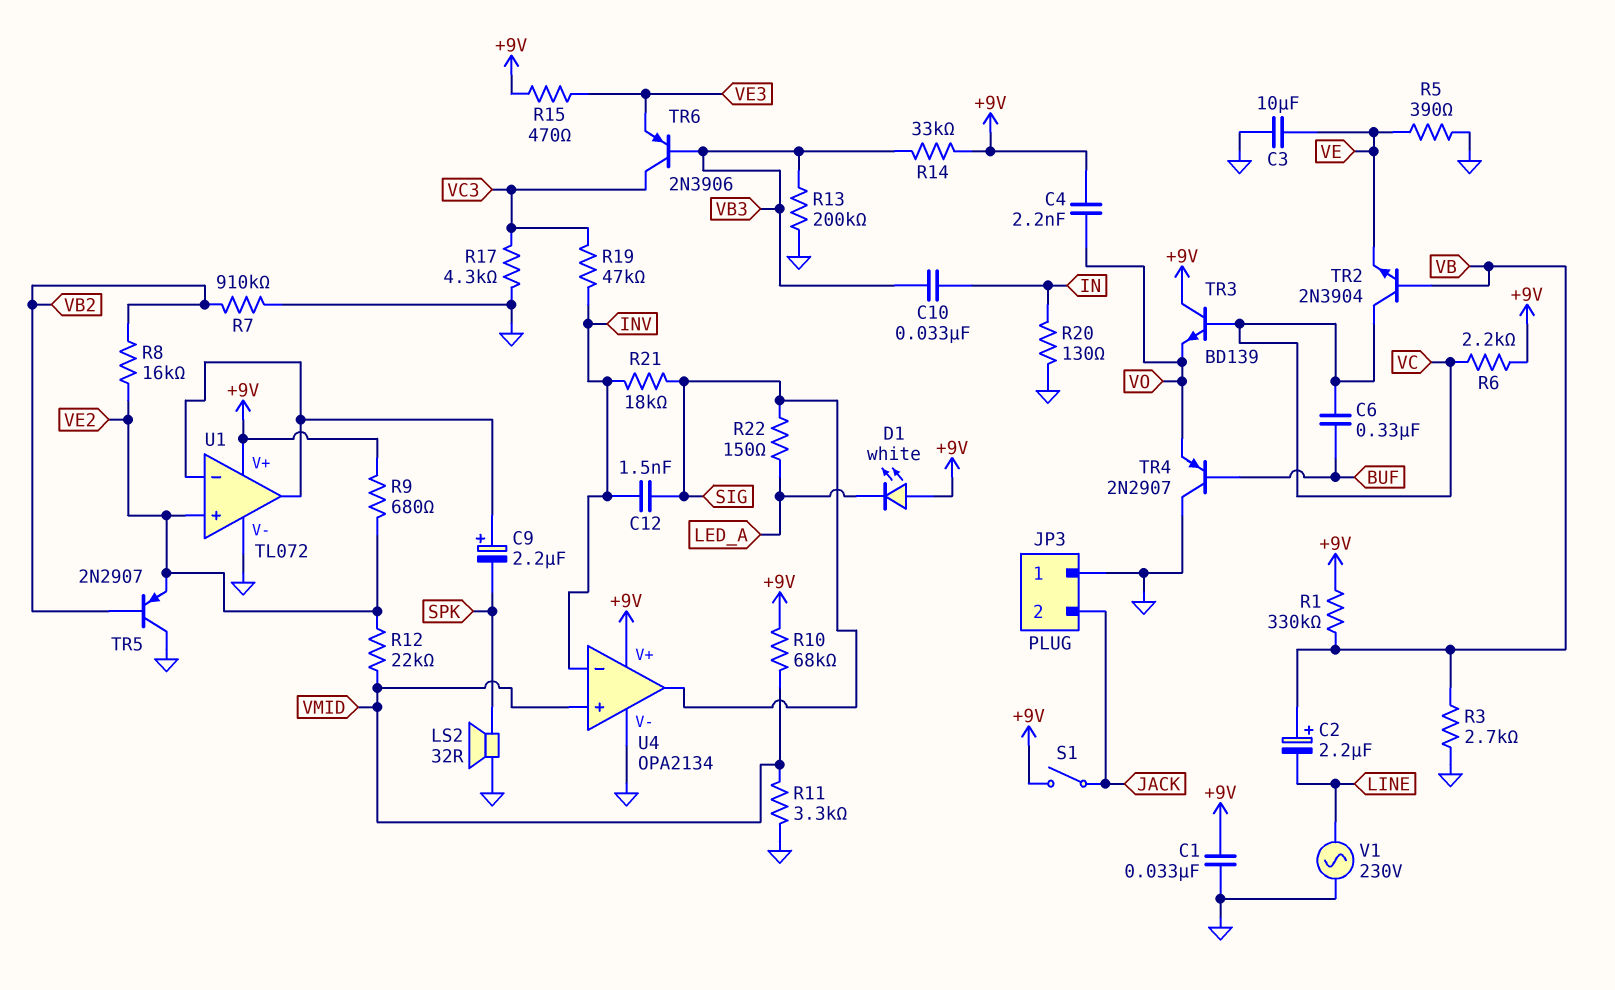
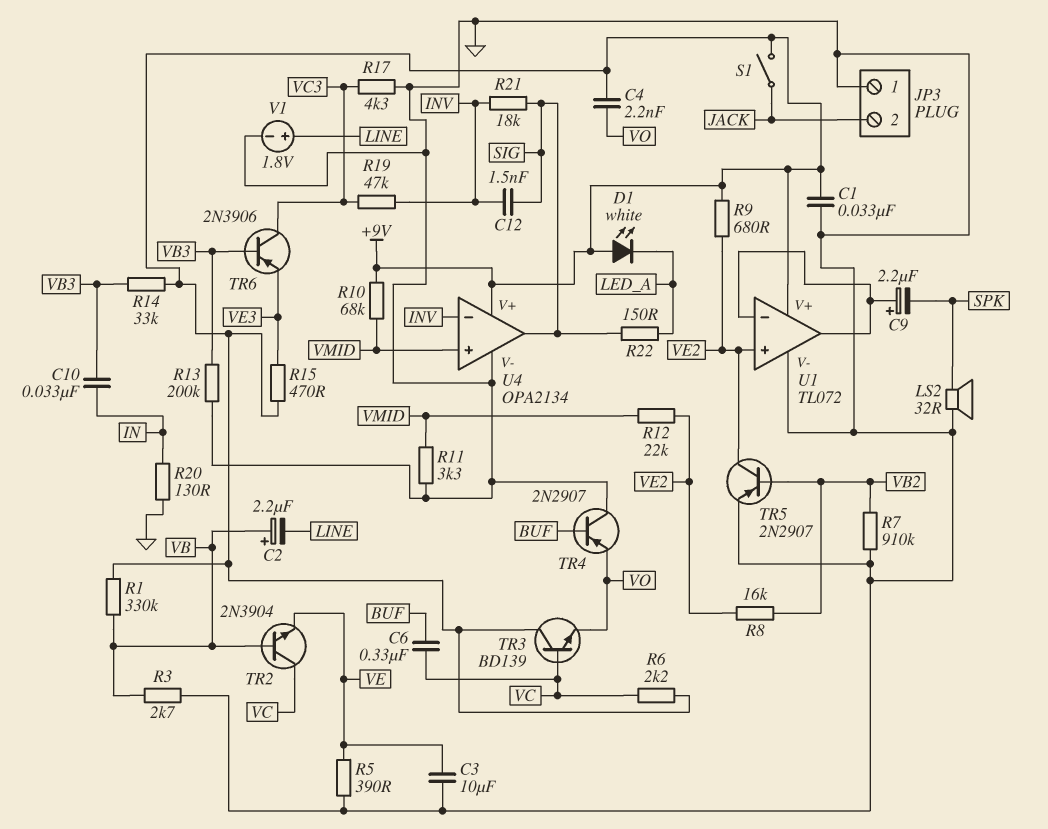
TR5: PNP 2N2907 (B VB2, C GND, E VE2) -> PNP 2N2907 (B VB2, C VE2, E GND)
V1: AC 230V (GND, LINE) -> 1.8V (plus LINE, minus GND)

